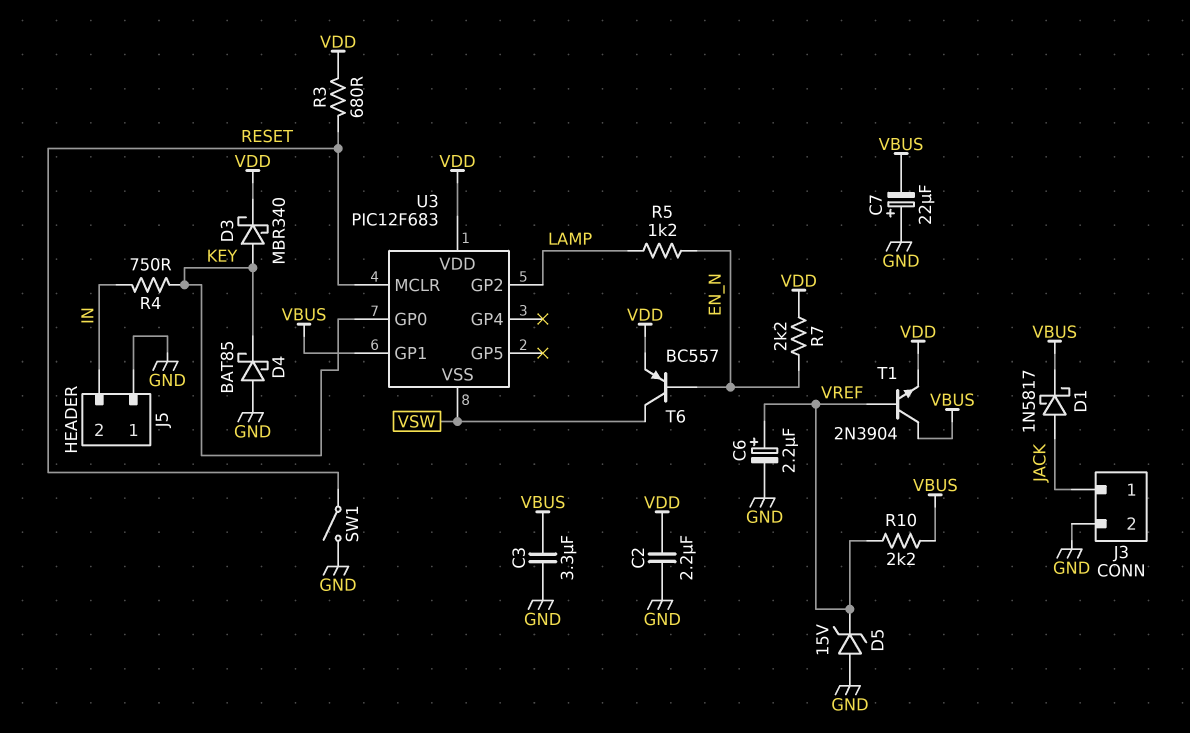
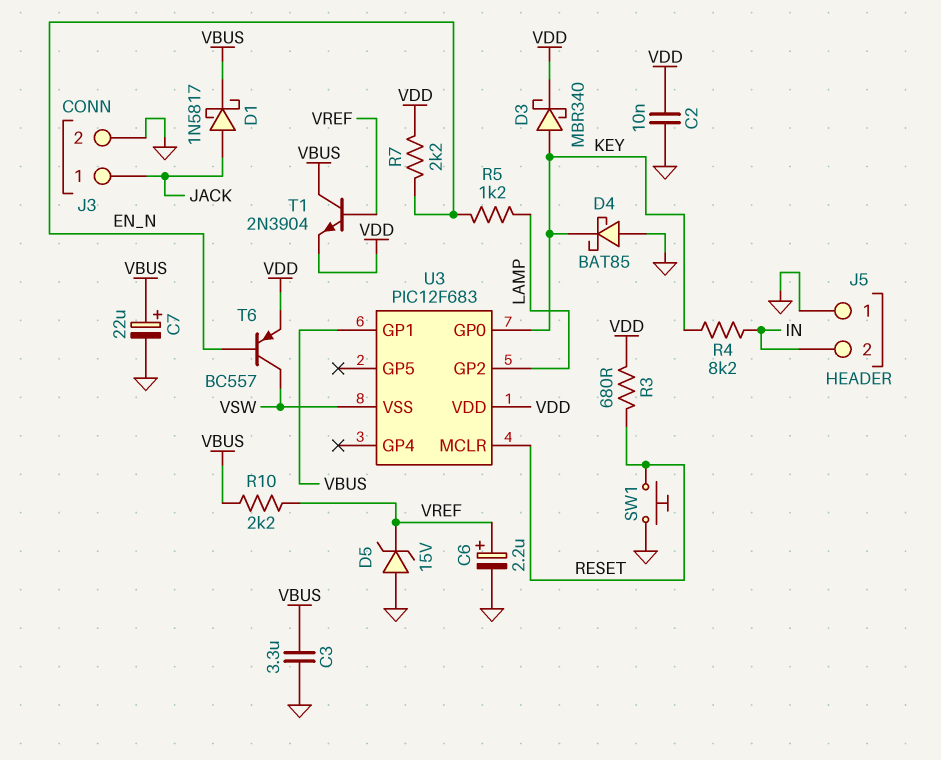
C2: 2.2uF (GND, VDD) -> 10nF (GND, VDD)
C7: 22uF (plus GND, minus VBUS) -> 22uF (plus VBUS, minus GND)
R4: 750 (IN, KEY) -> 8.2k (IN, KEY)
SW1: switch (GND, RESET) -> button (GND, RESET)

